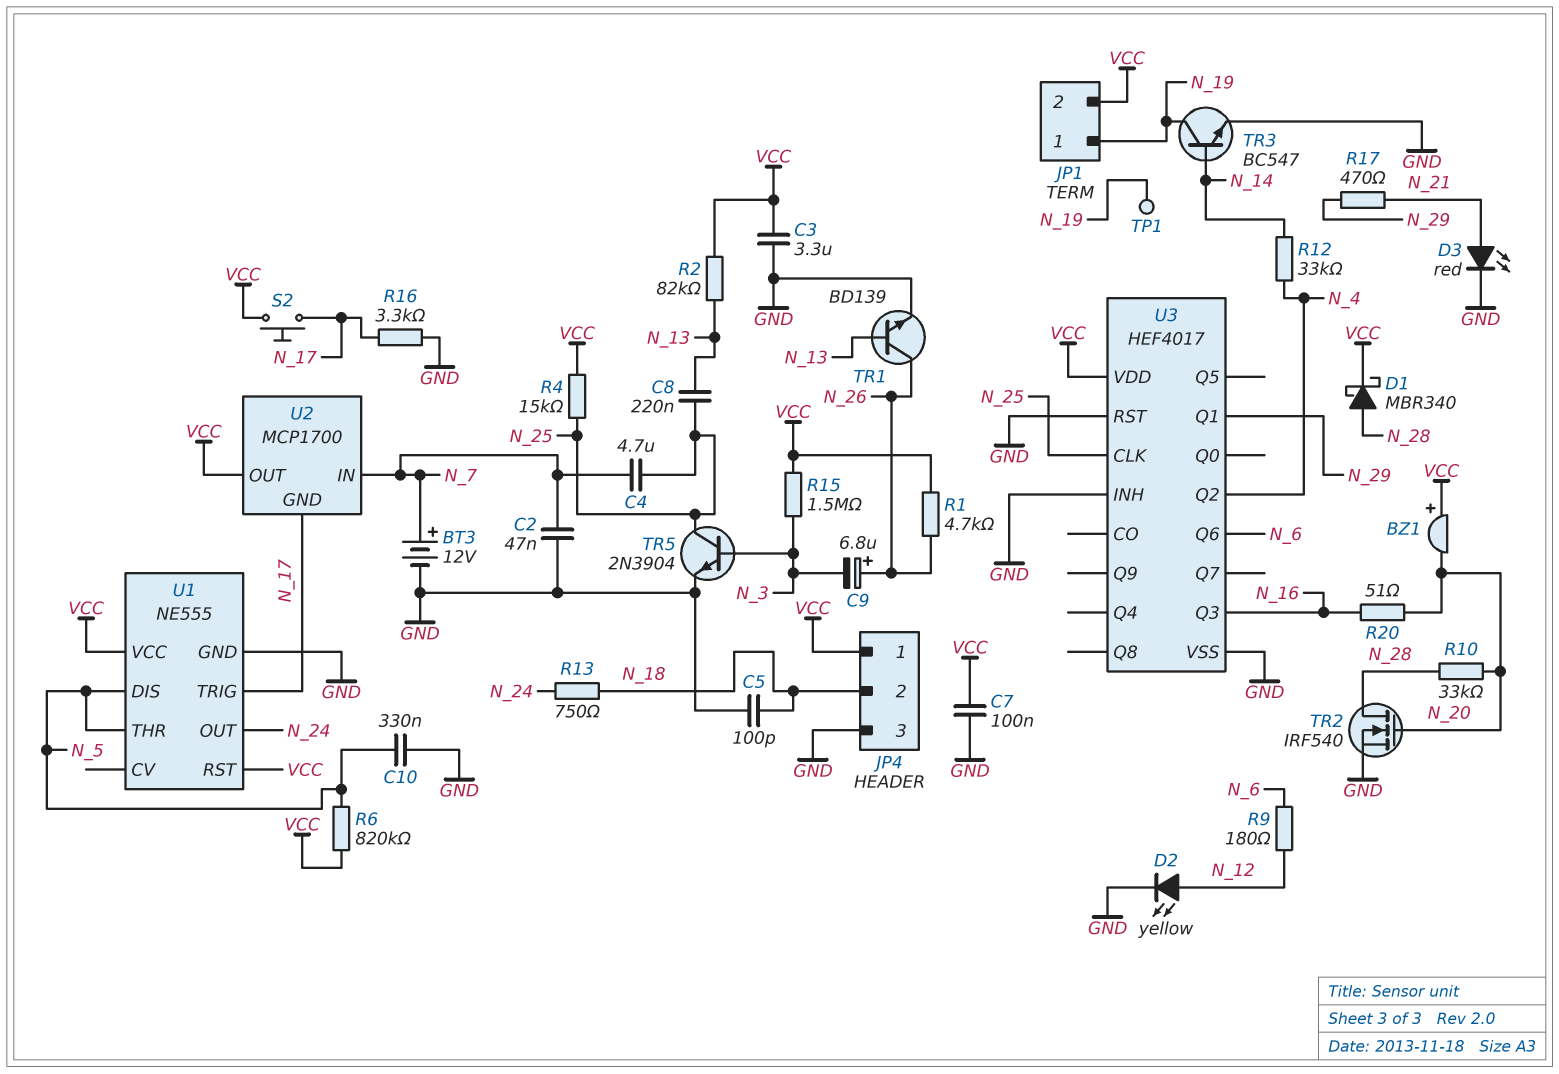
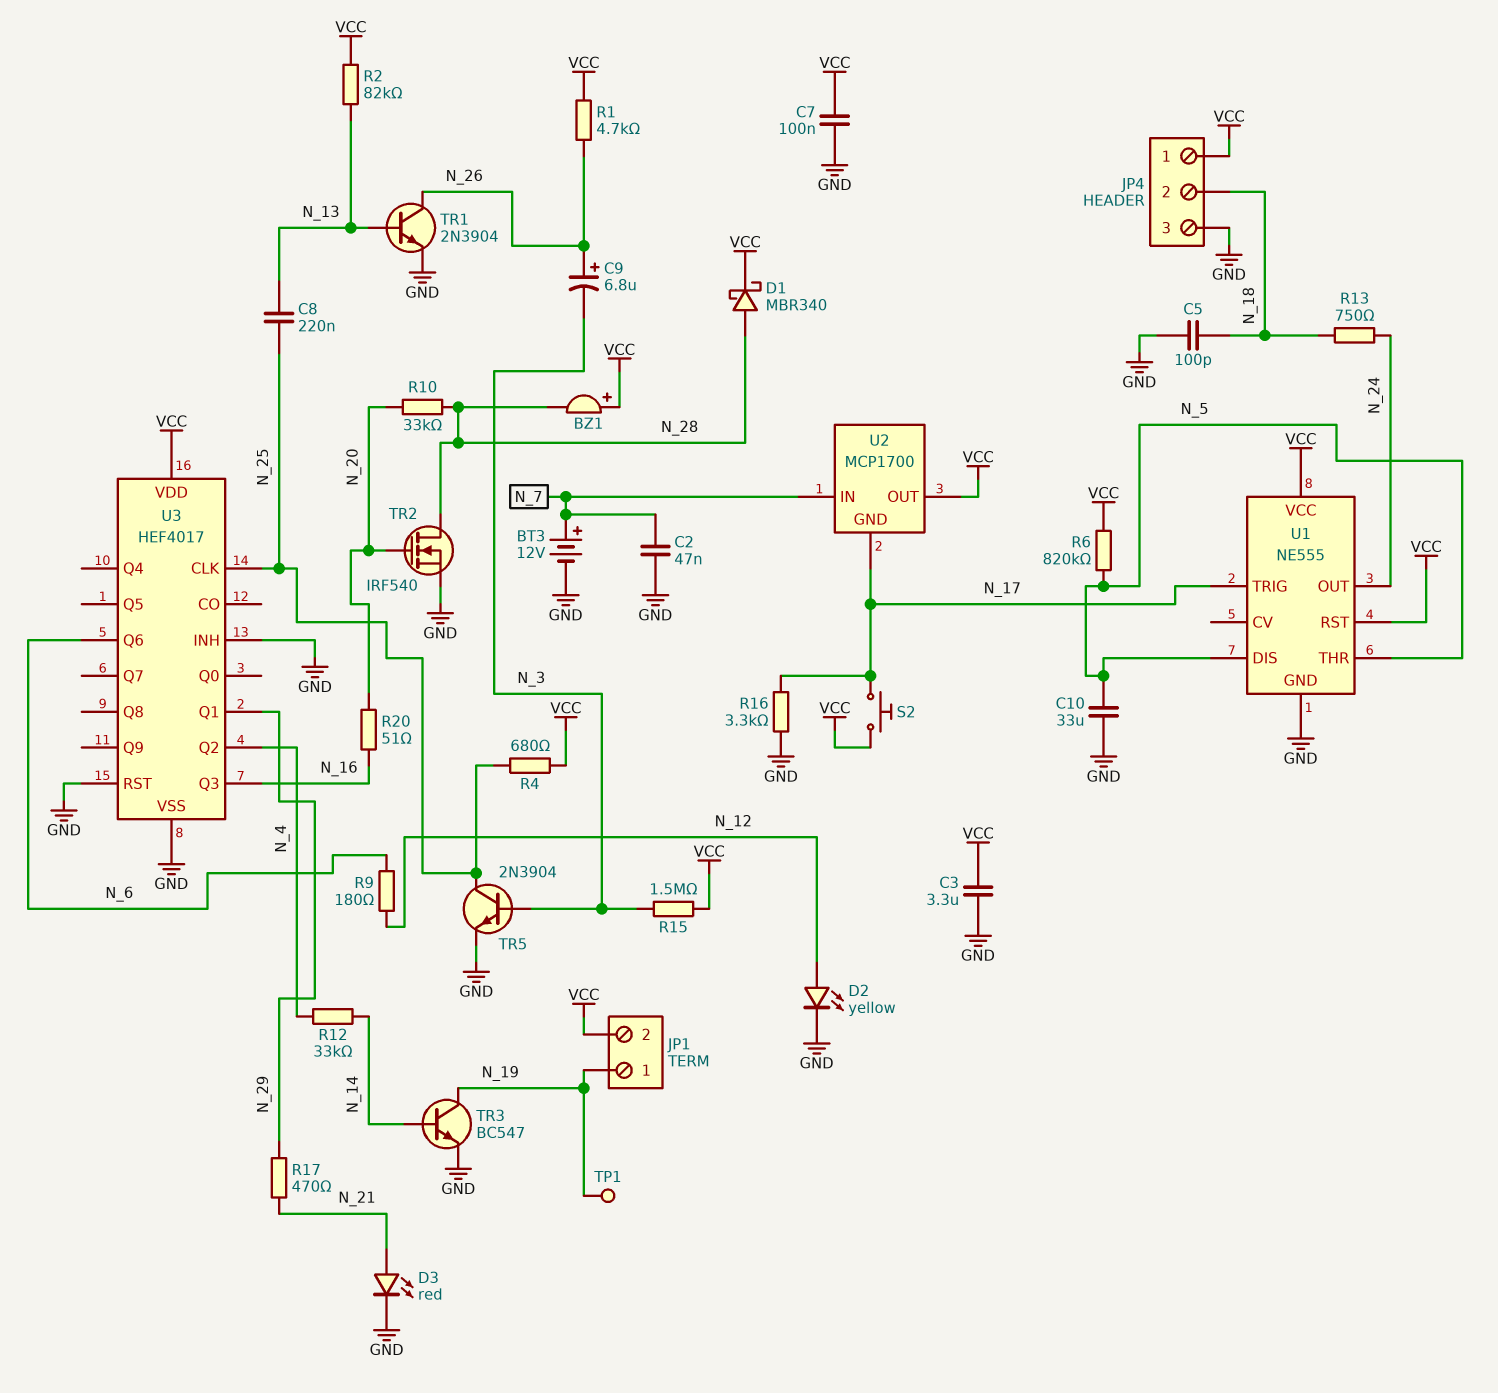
BZ1: buzzer (plus VCC, minus N_20) -> buzzer (plus VCC, minus N_28)
C4: 4.7uF (N_7, N_25) -> none
C10: 330nF (GND, N_5) -> 33uF (GND, N_5)
R4: 15k (N_25, VCC) -> 680 (N_25, VCC)
TR1: NPN BD139 (B N_13, C N_26, E GND) -> NPN 2N3904 (B N_13, C N_26, E GND)

